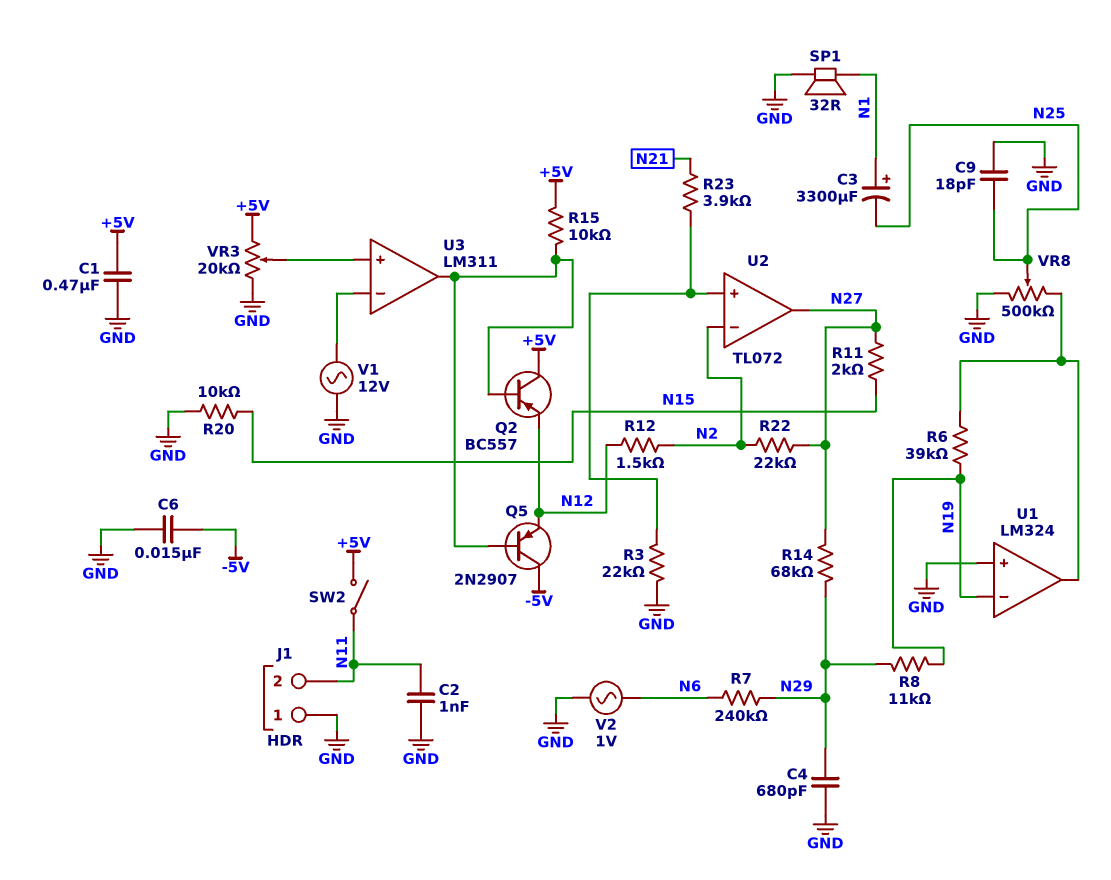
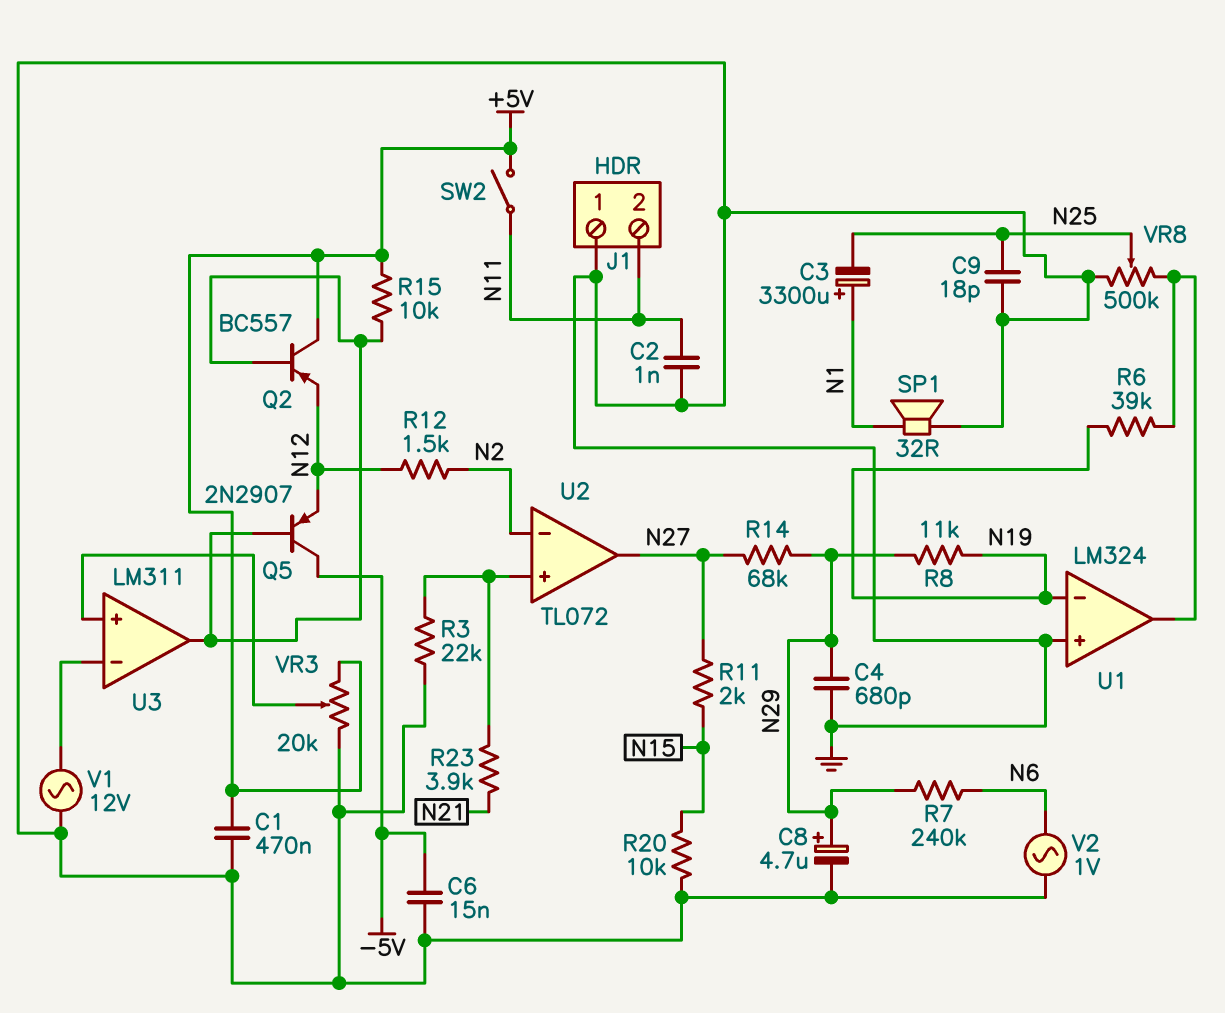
C8: none -> 4.7uF (plus N29, minus GND)
R22: 22k (N2, N27) -> none

